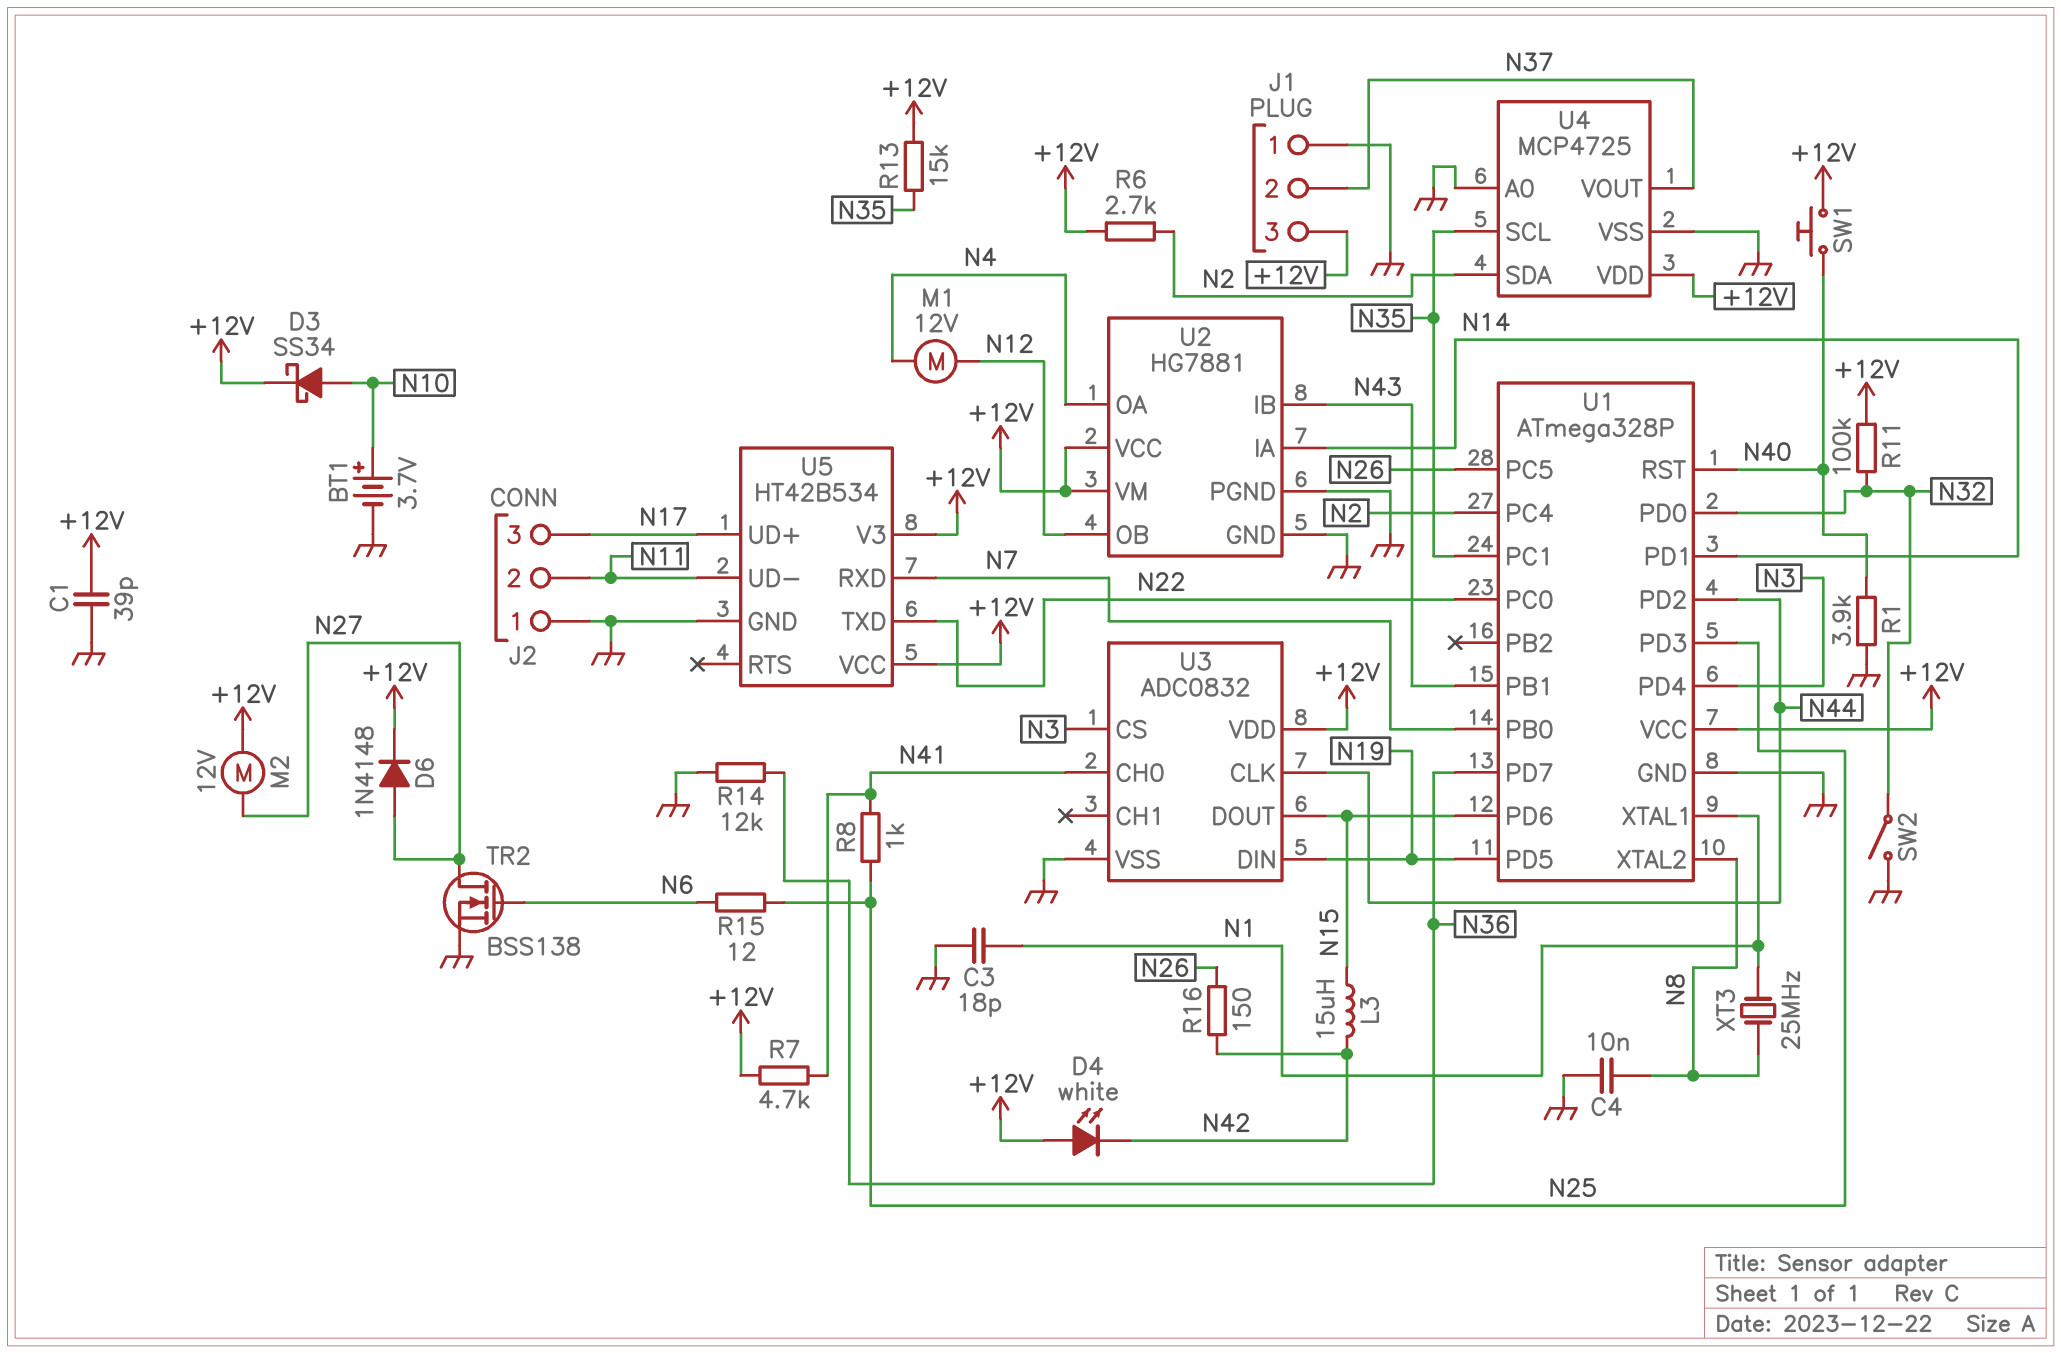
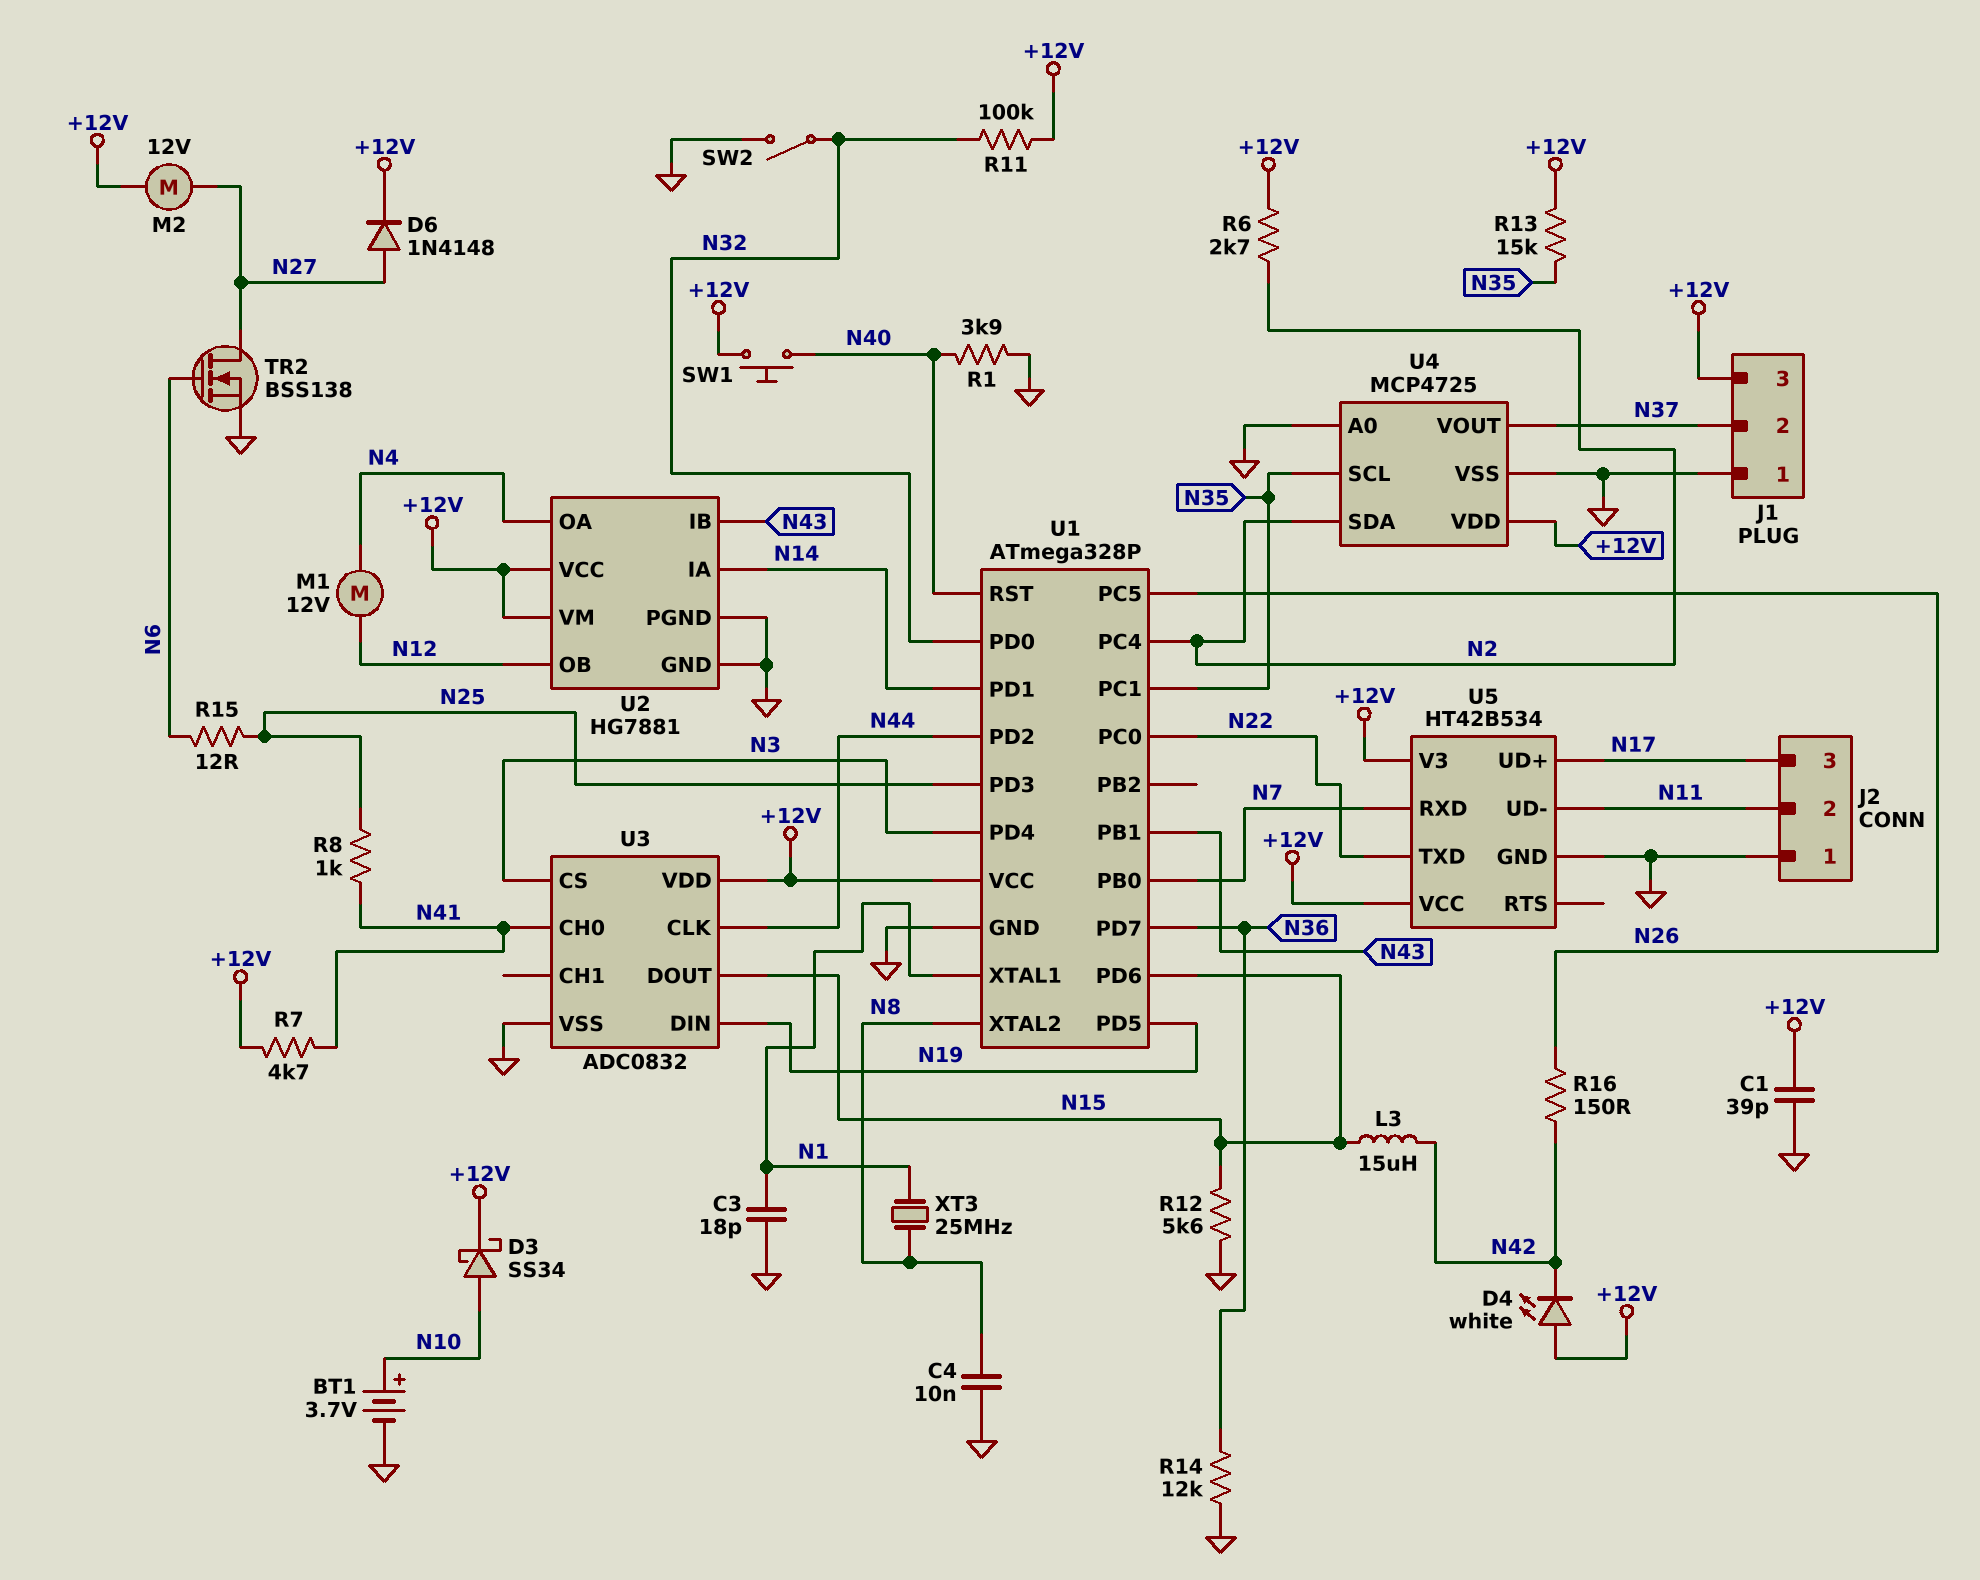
R12: none -> 5.6k (GND, N15)

